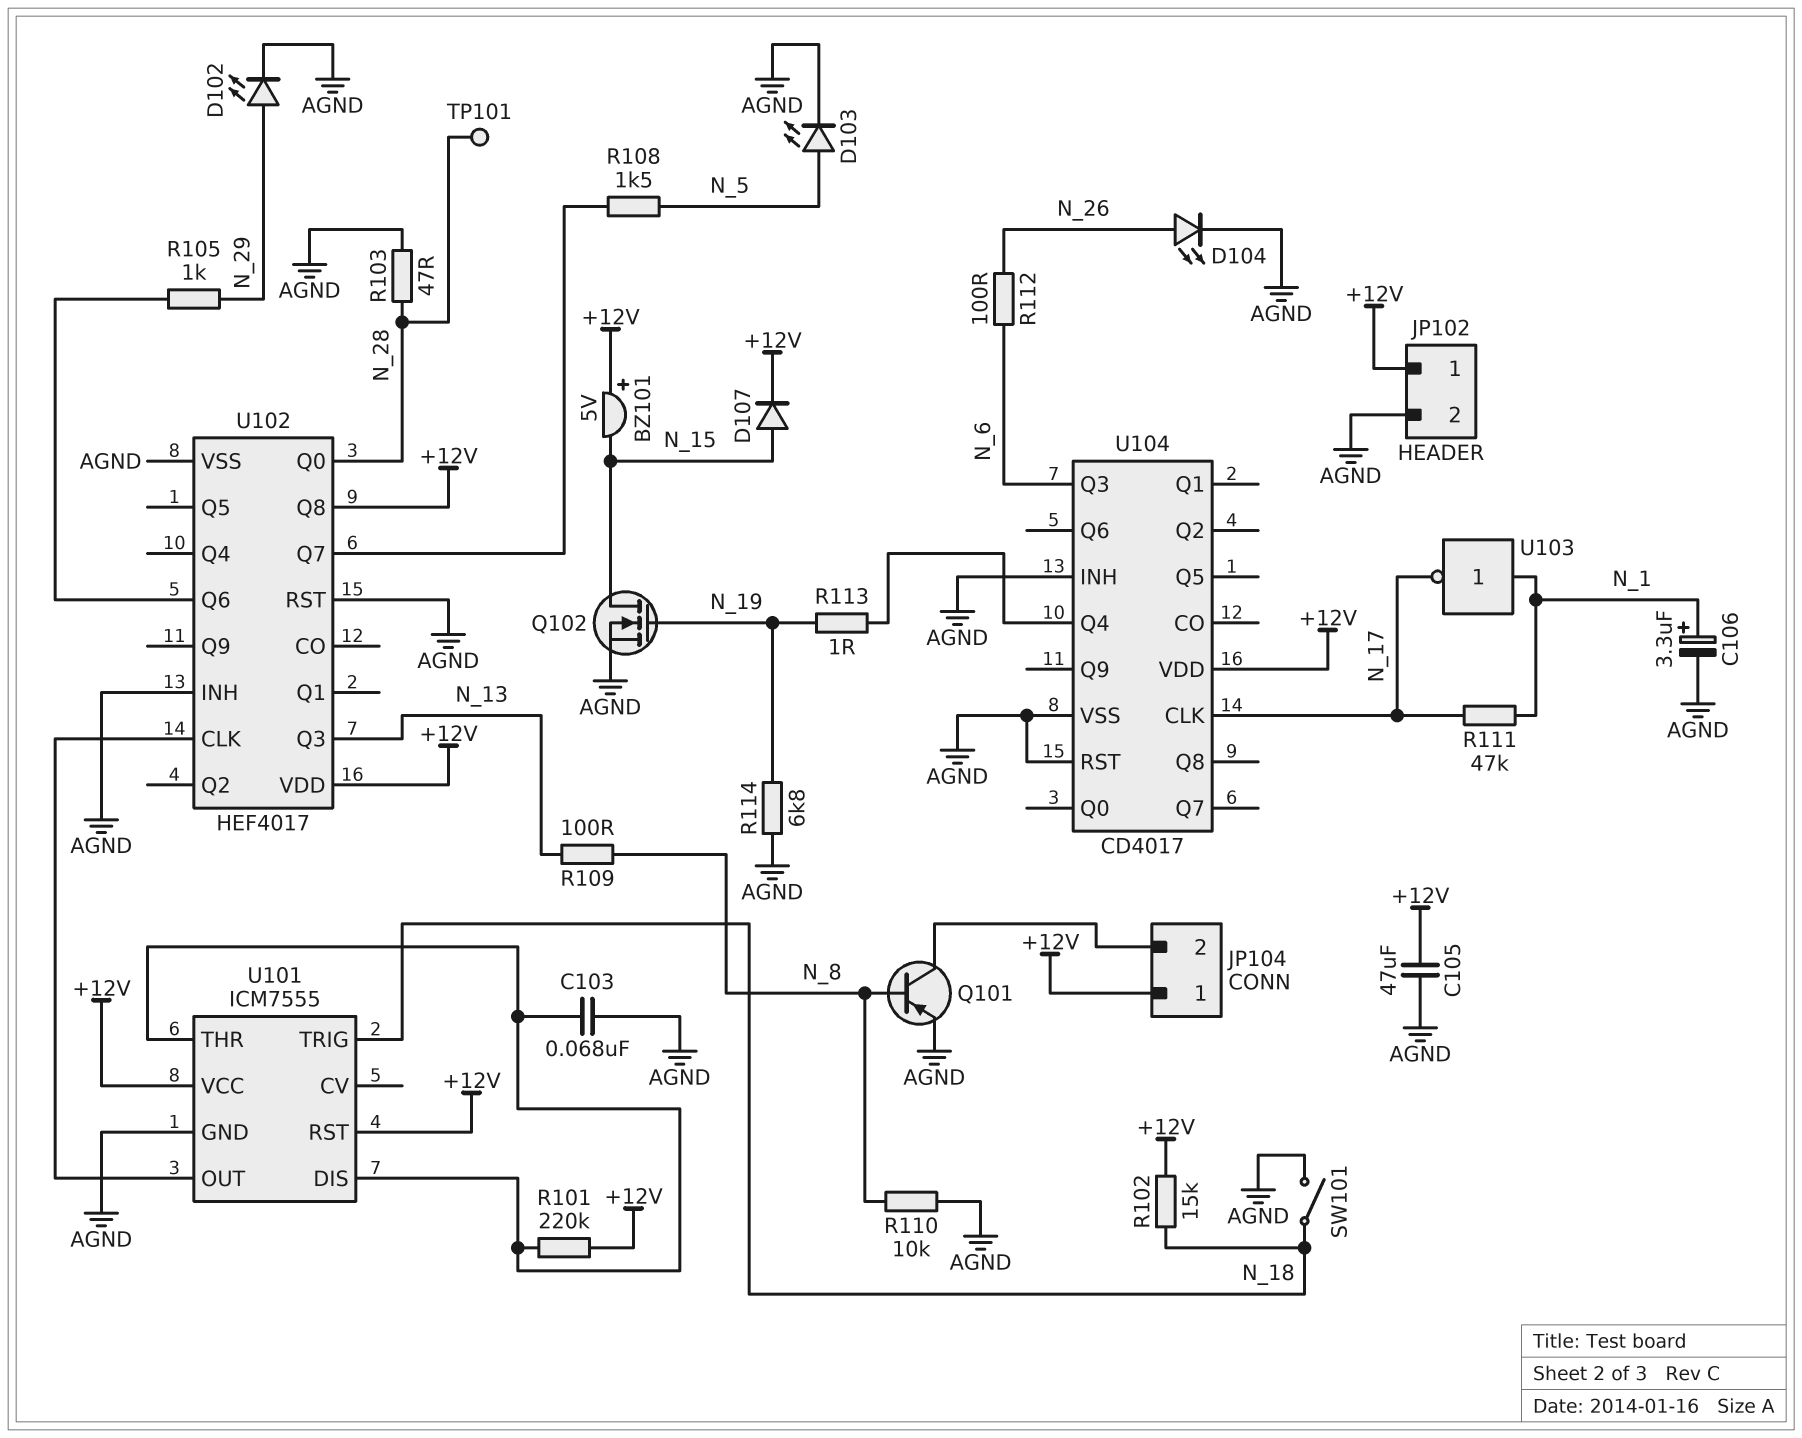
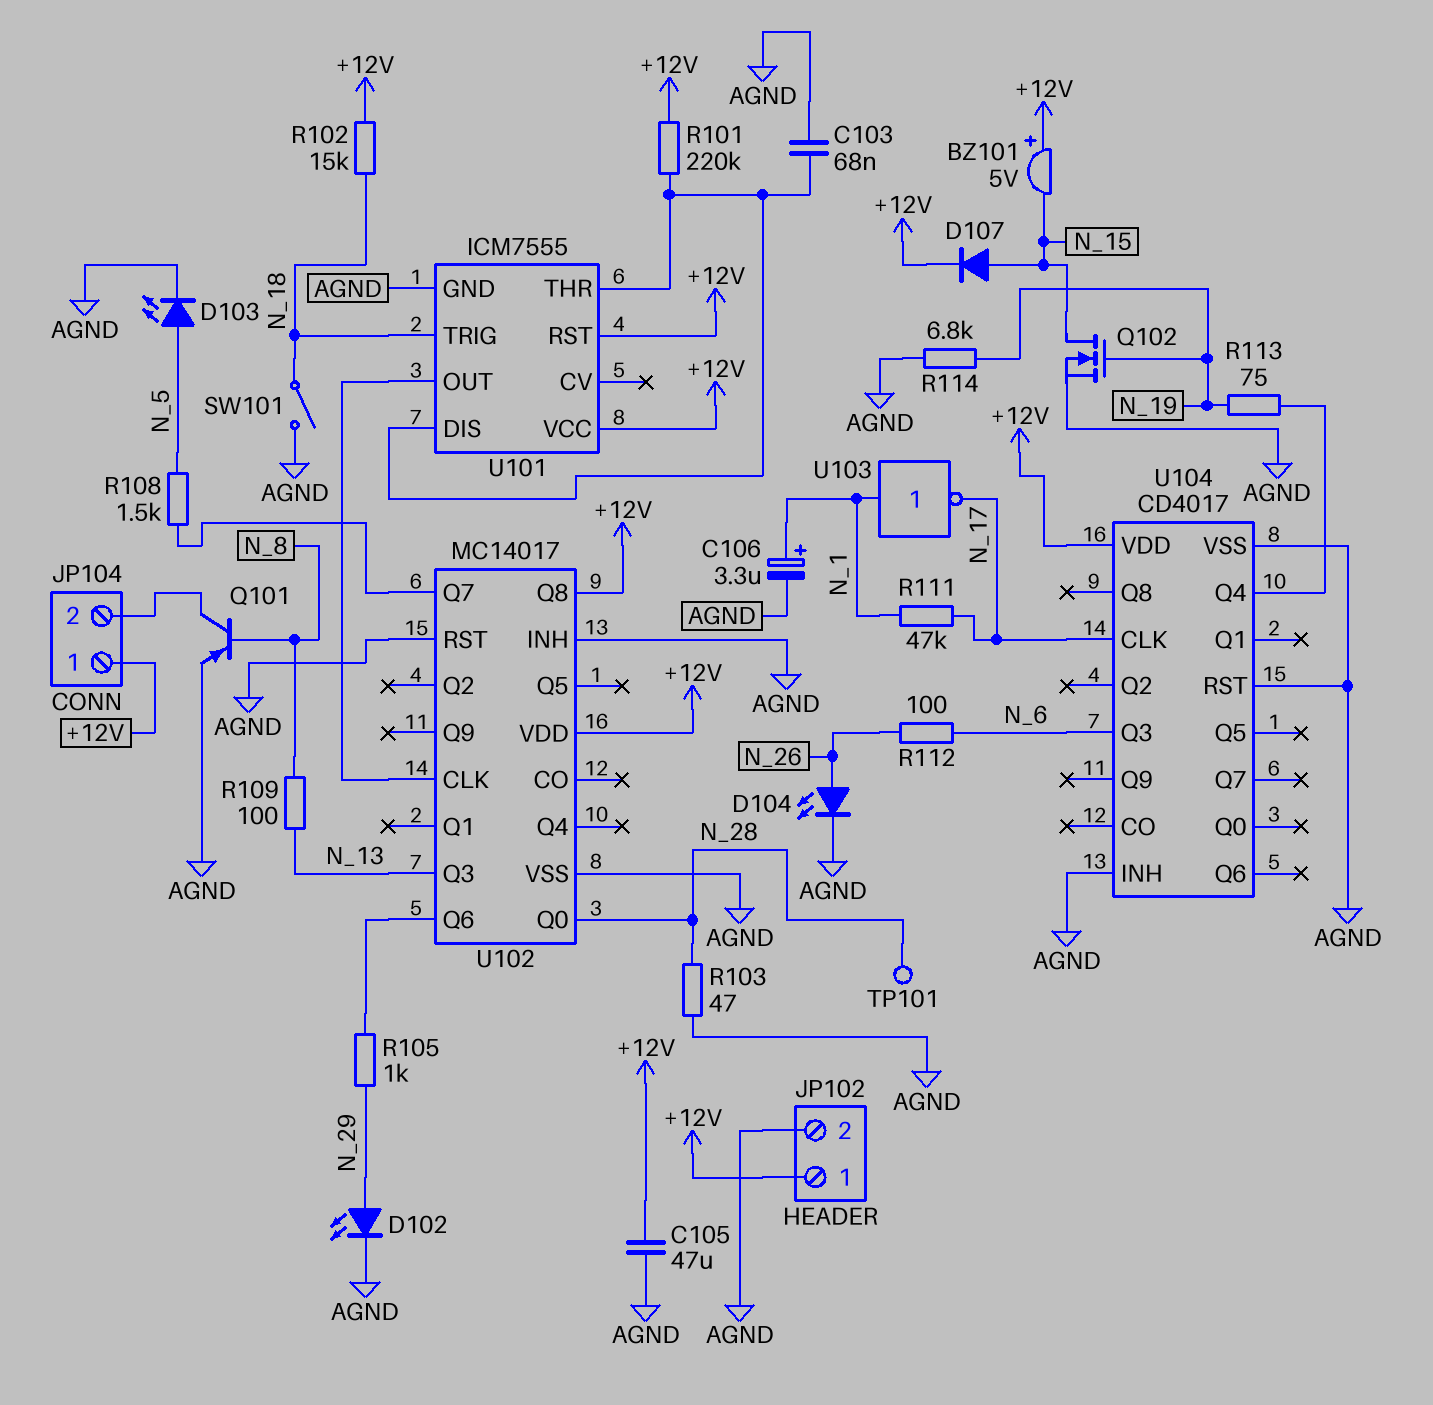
R110: 10k (AGND, N_8) -> none
R113: 1 (N_19, U104/Q4) -> 75 (N_19, U104/Q4)
U102: HEF4017 -> MC14017

